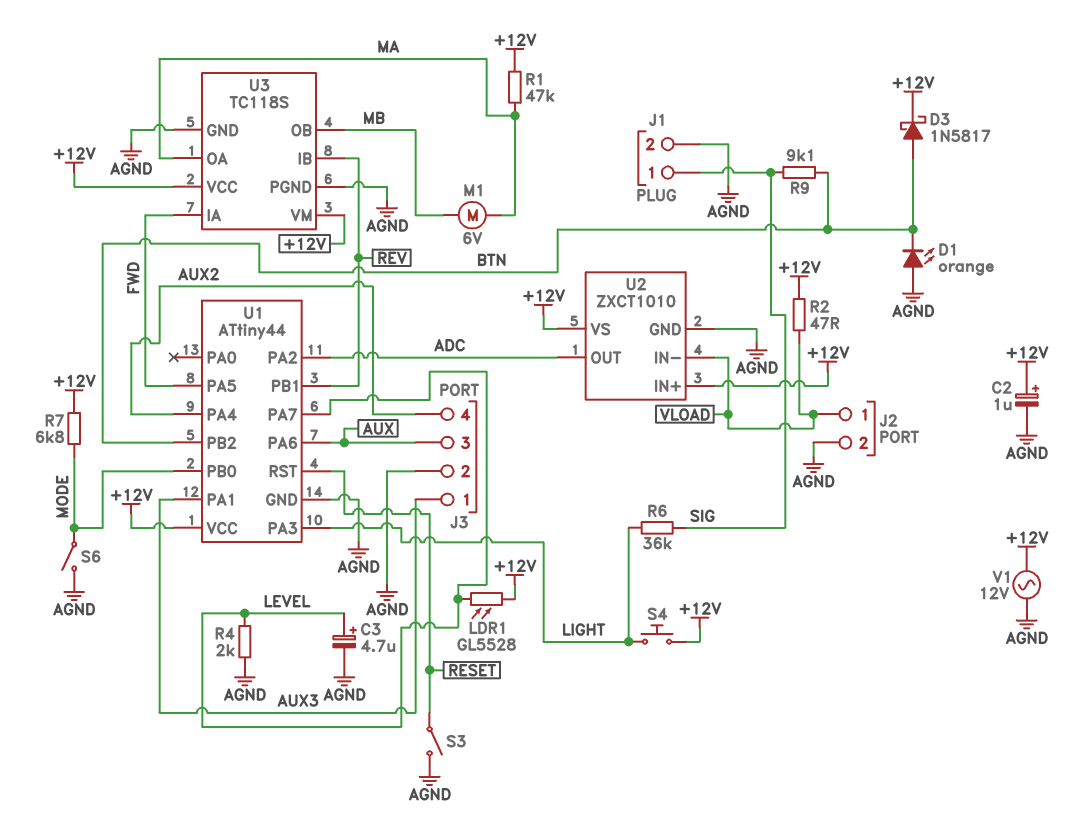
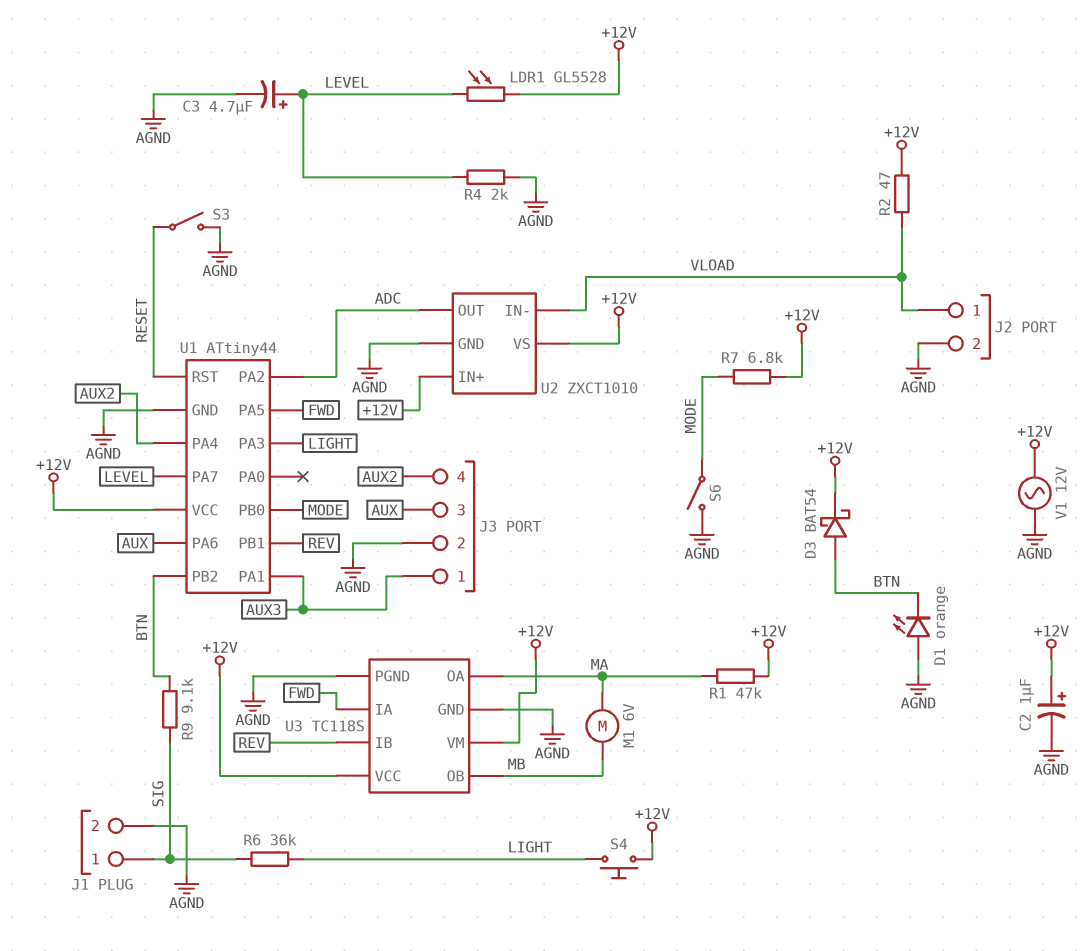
D3: schottky 1N5817 (A BTN, K +12V) -> schottky BAT54 (A BTN, K +12V)

